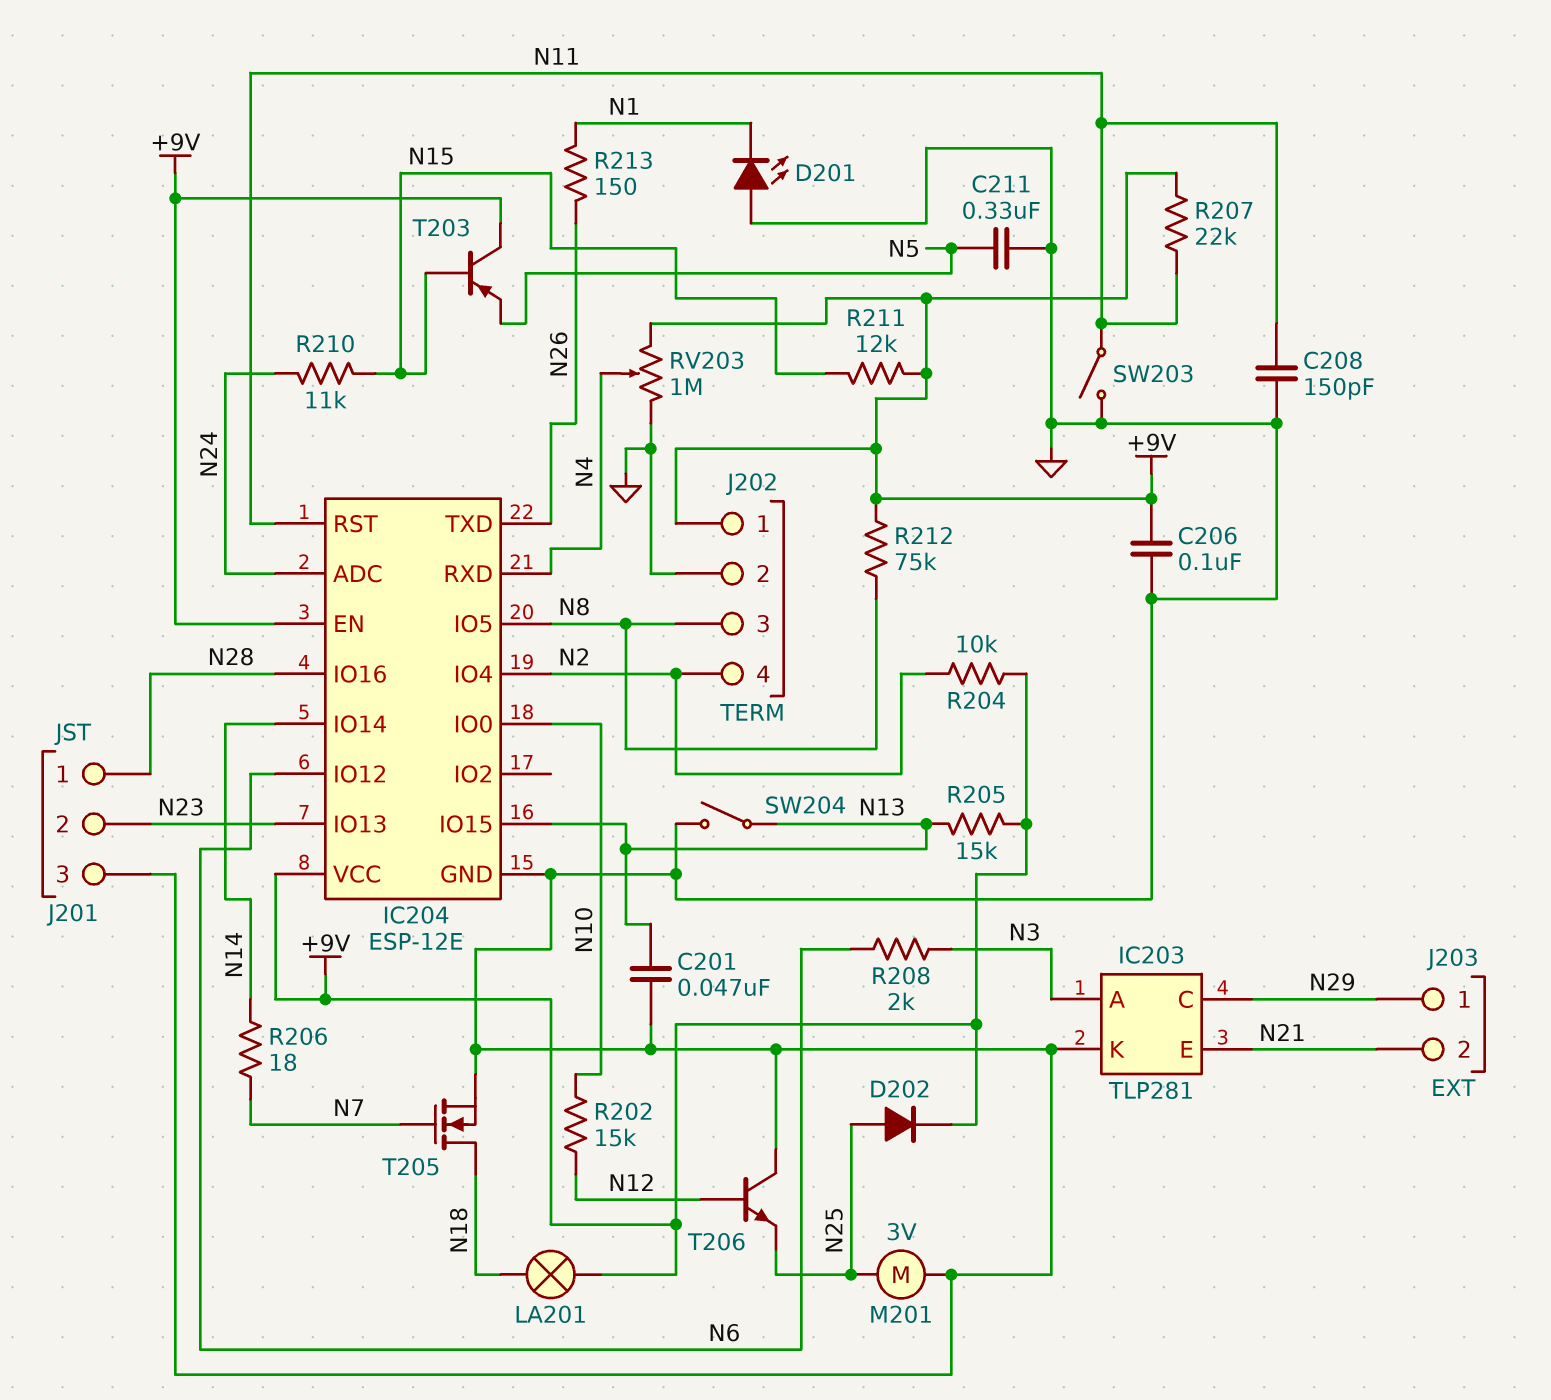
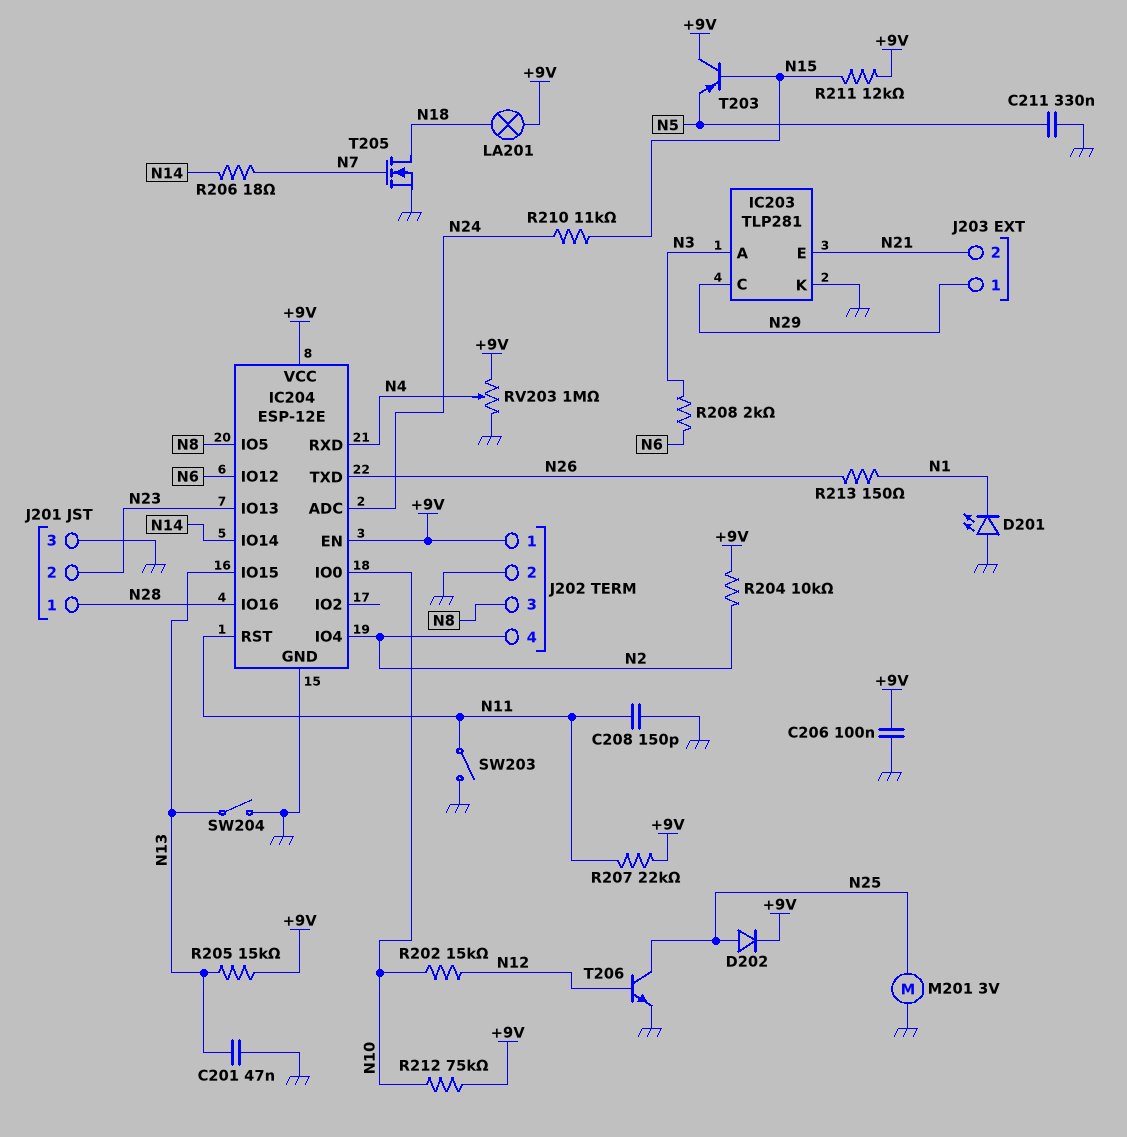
R212: 75k (+9V, N8) -> 75k (+9V, N10)
T206: NPN (B N12, C GND, E N25) -> NPN (B N12, C N25, E GND)

